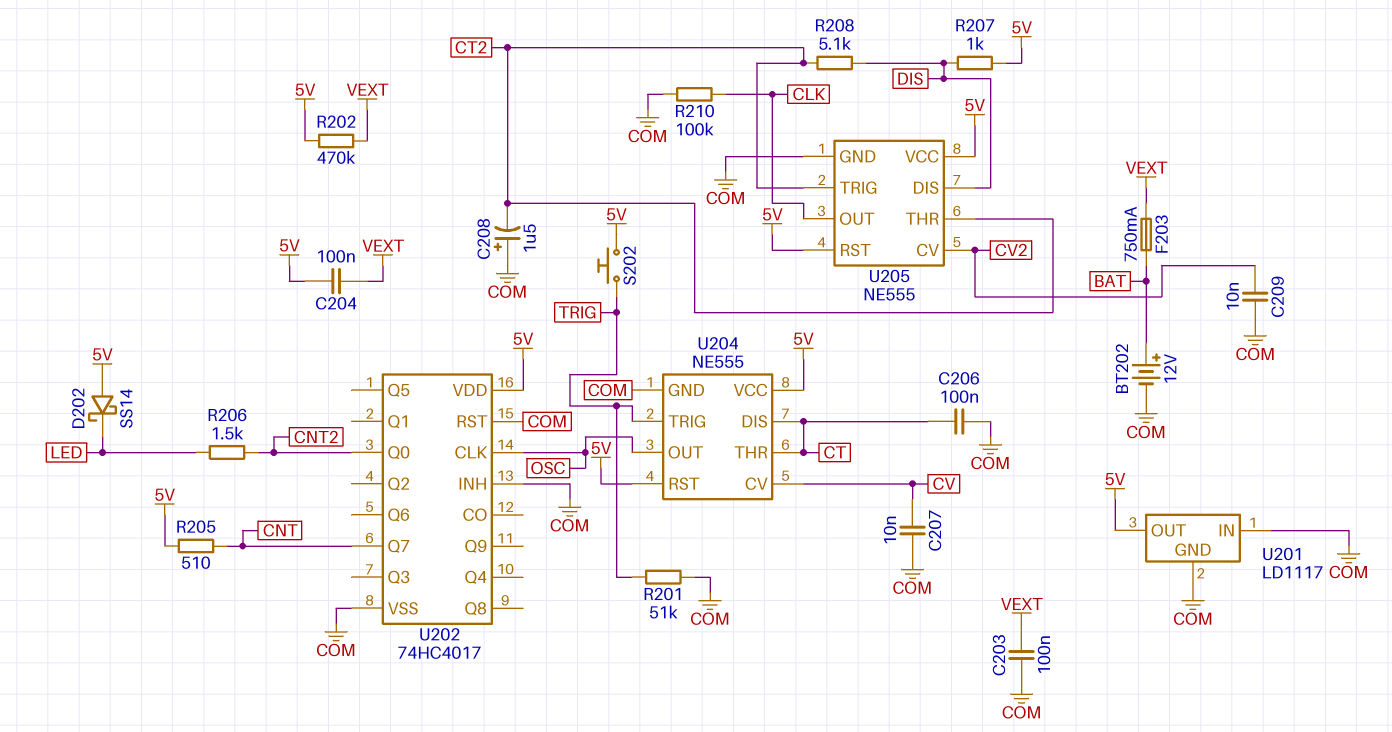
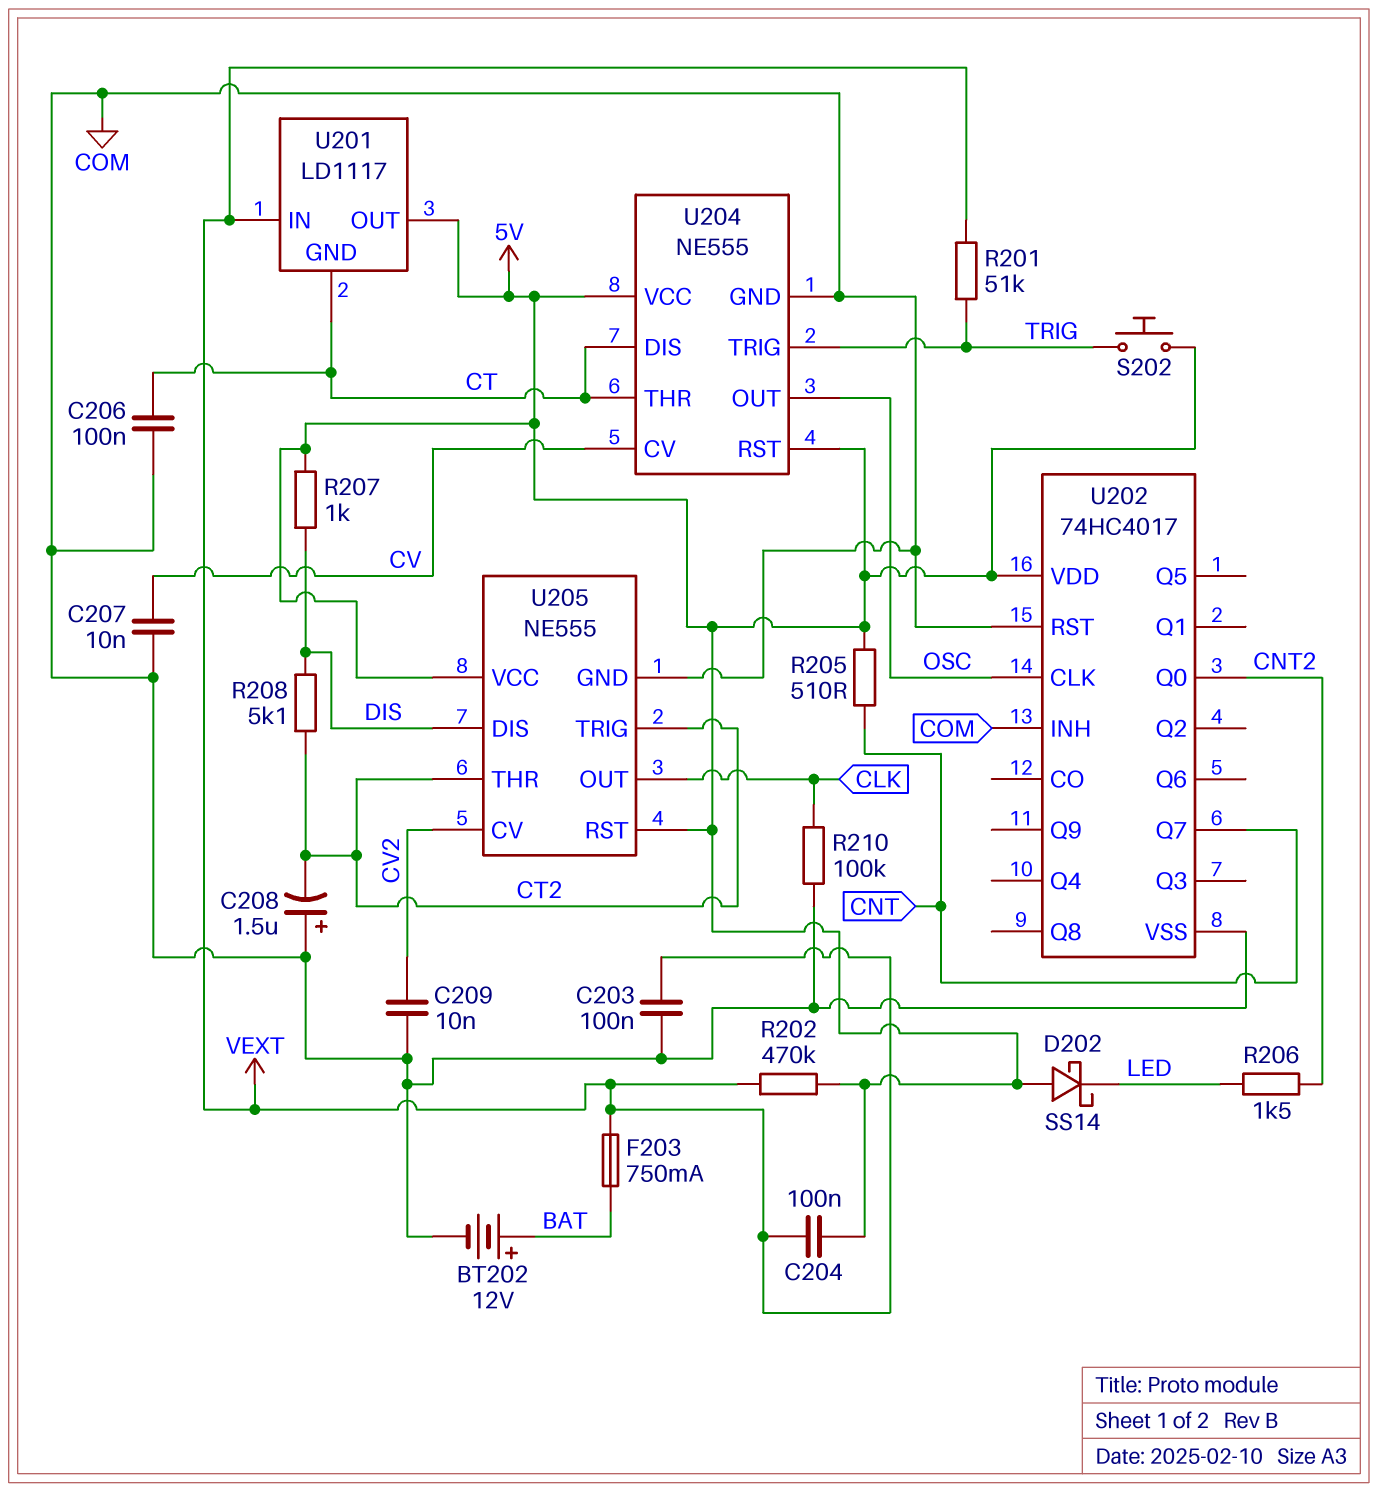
R201: 51k (COM, TRIG) -> 51k (TRIG, VEXT)
U201 pin GND: COM -> CT
U201 pin IN: COM -> VEXT

